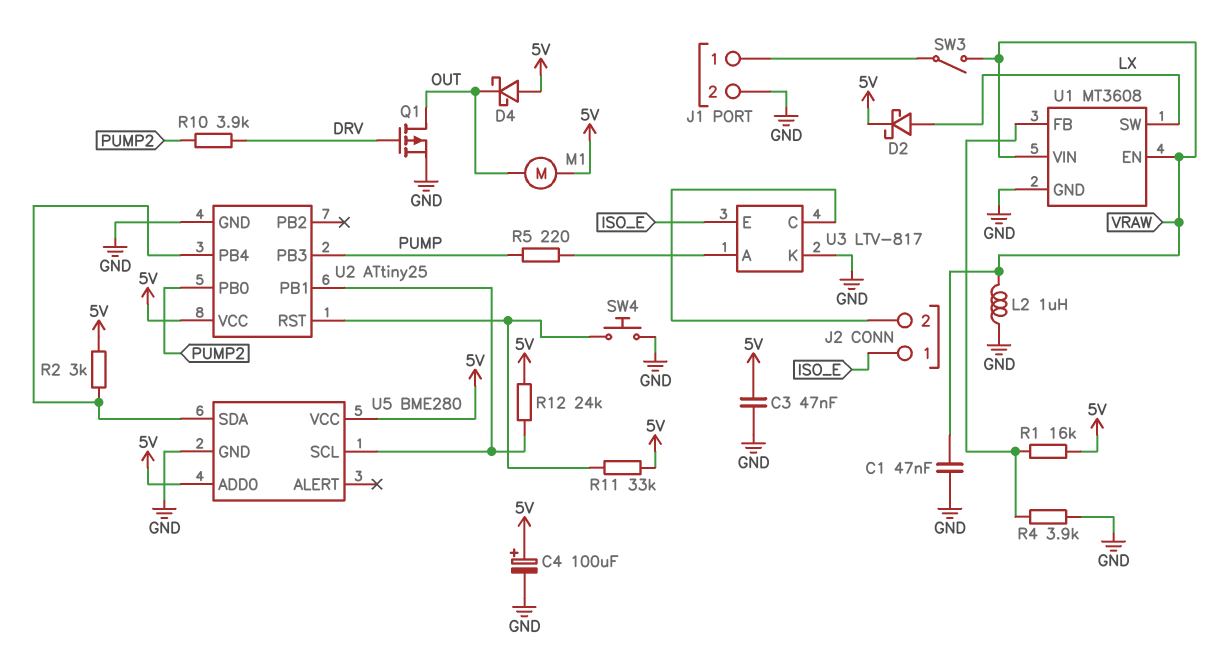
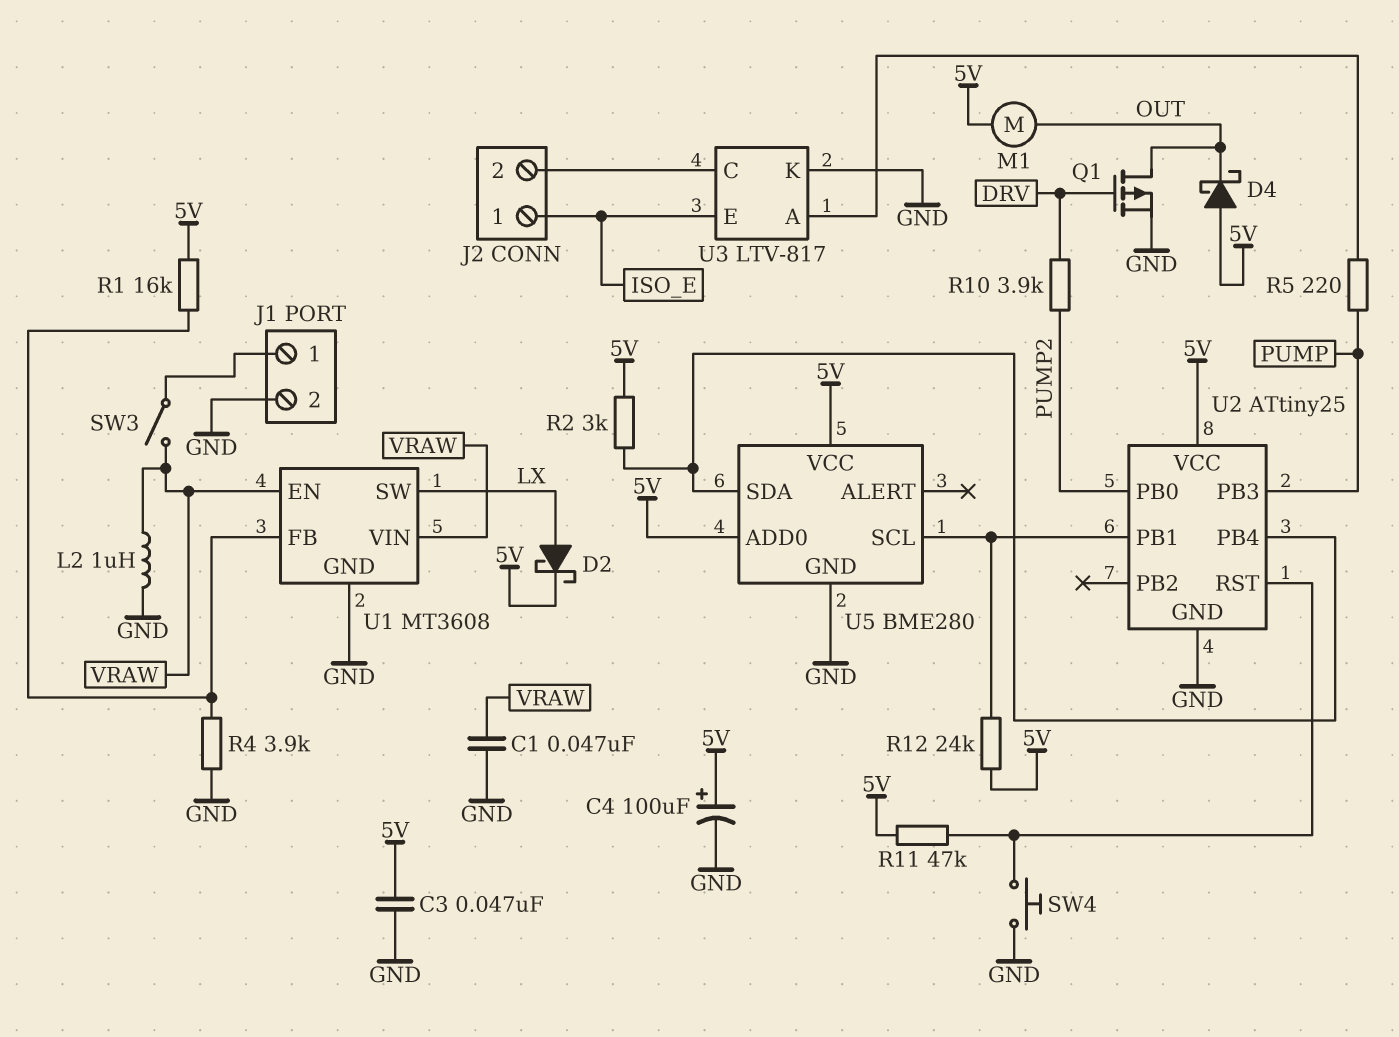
R11: 33k (5V, U2/RST) -> 47k (5V, U2/RST)

